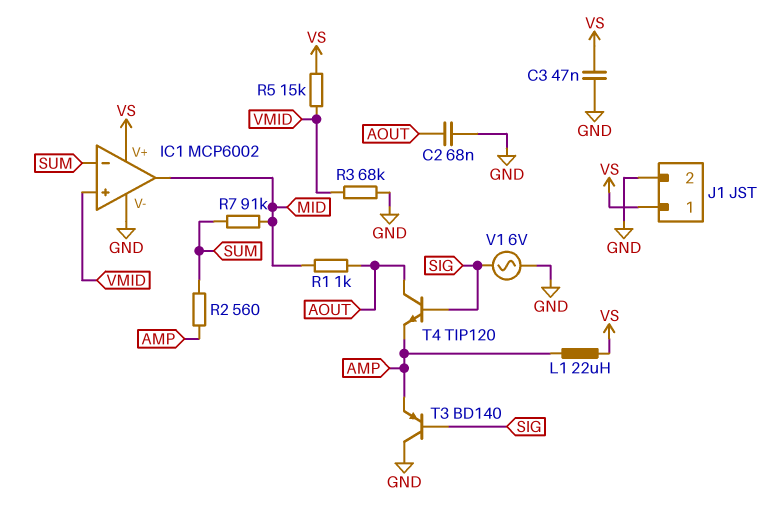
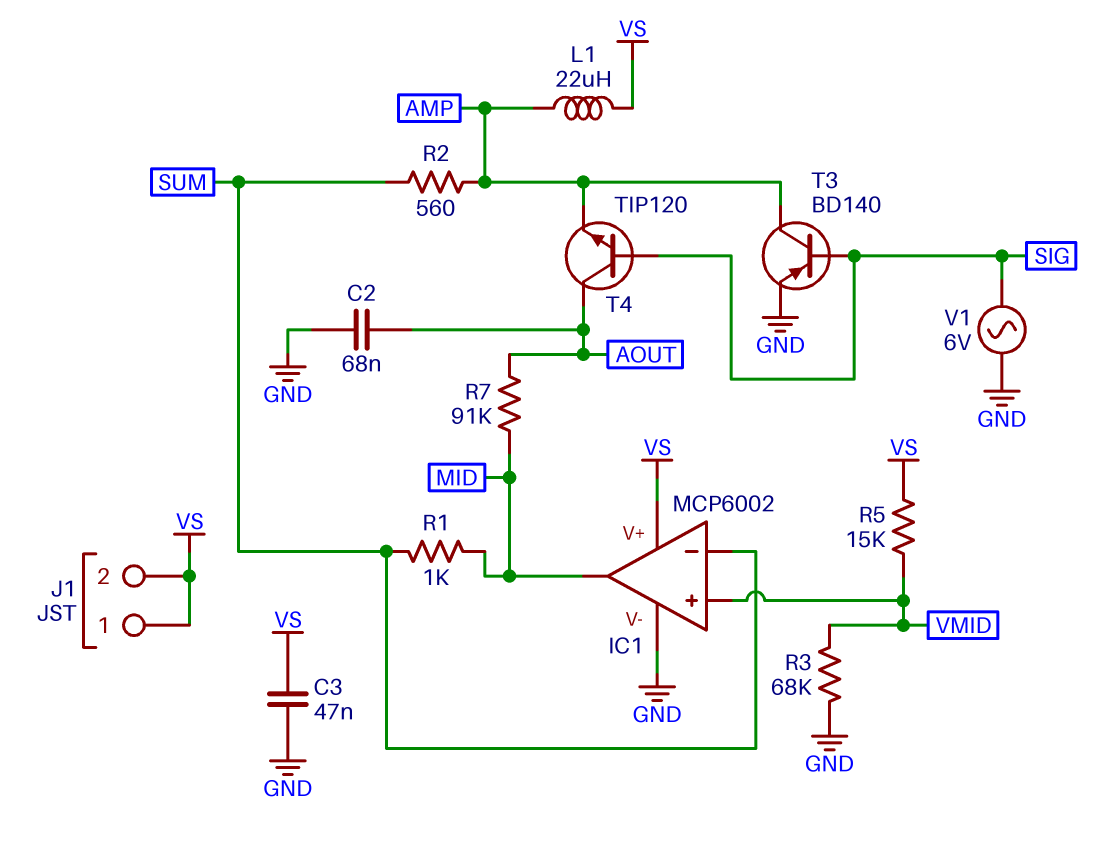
J1 pin 2: GND -> VS
R1: 1k (AOUT, MID) -> 1k (MID, SUM)
R7: 91k (MID, SUM) -> 91k (AOUT, MID)
T3: PNP BD140 (B SIG, C GND, E AMP) -> PNP BD140 (B SIG, C AMP, E GND)

